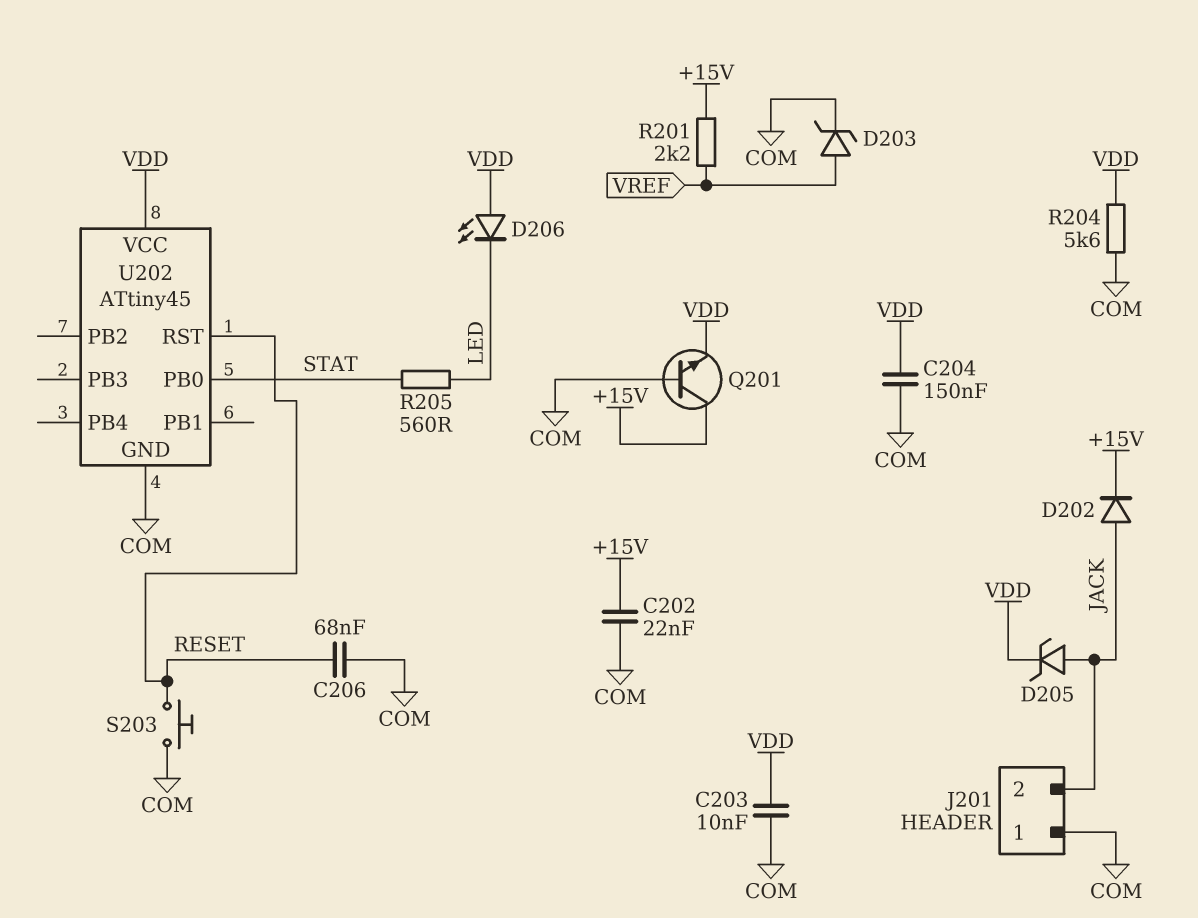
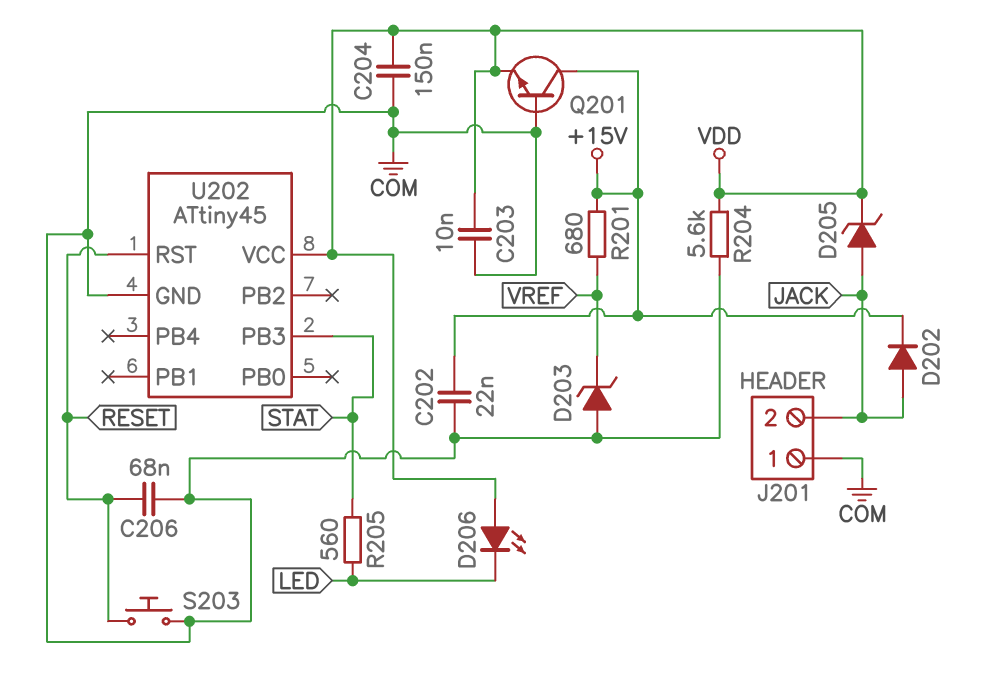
D203: zener (A VREF, K COM) -> zener (A COM, K VREF)
R201: 2.2k (+15V, VREF) -> 680 (+15V, VREF)
U202 pin PB0: STAT -> none
U202 pin PB3: none -> STAT

